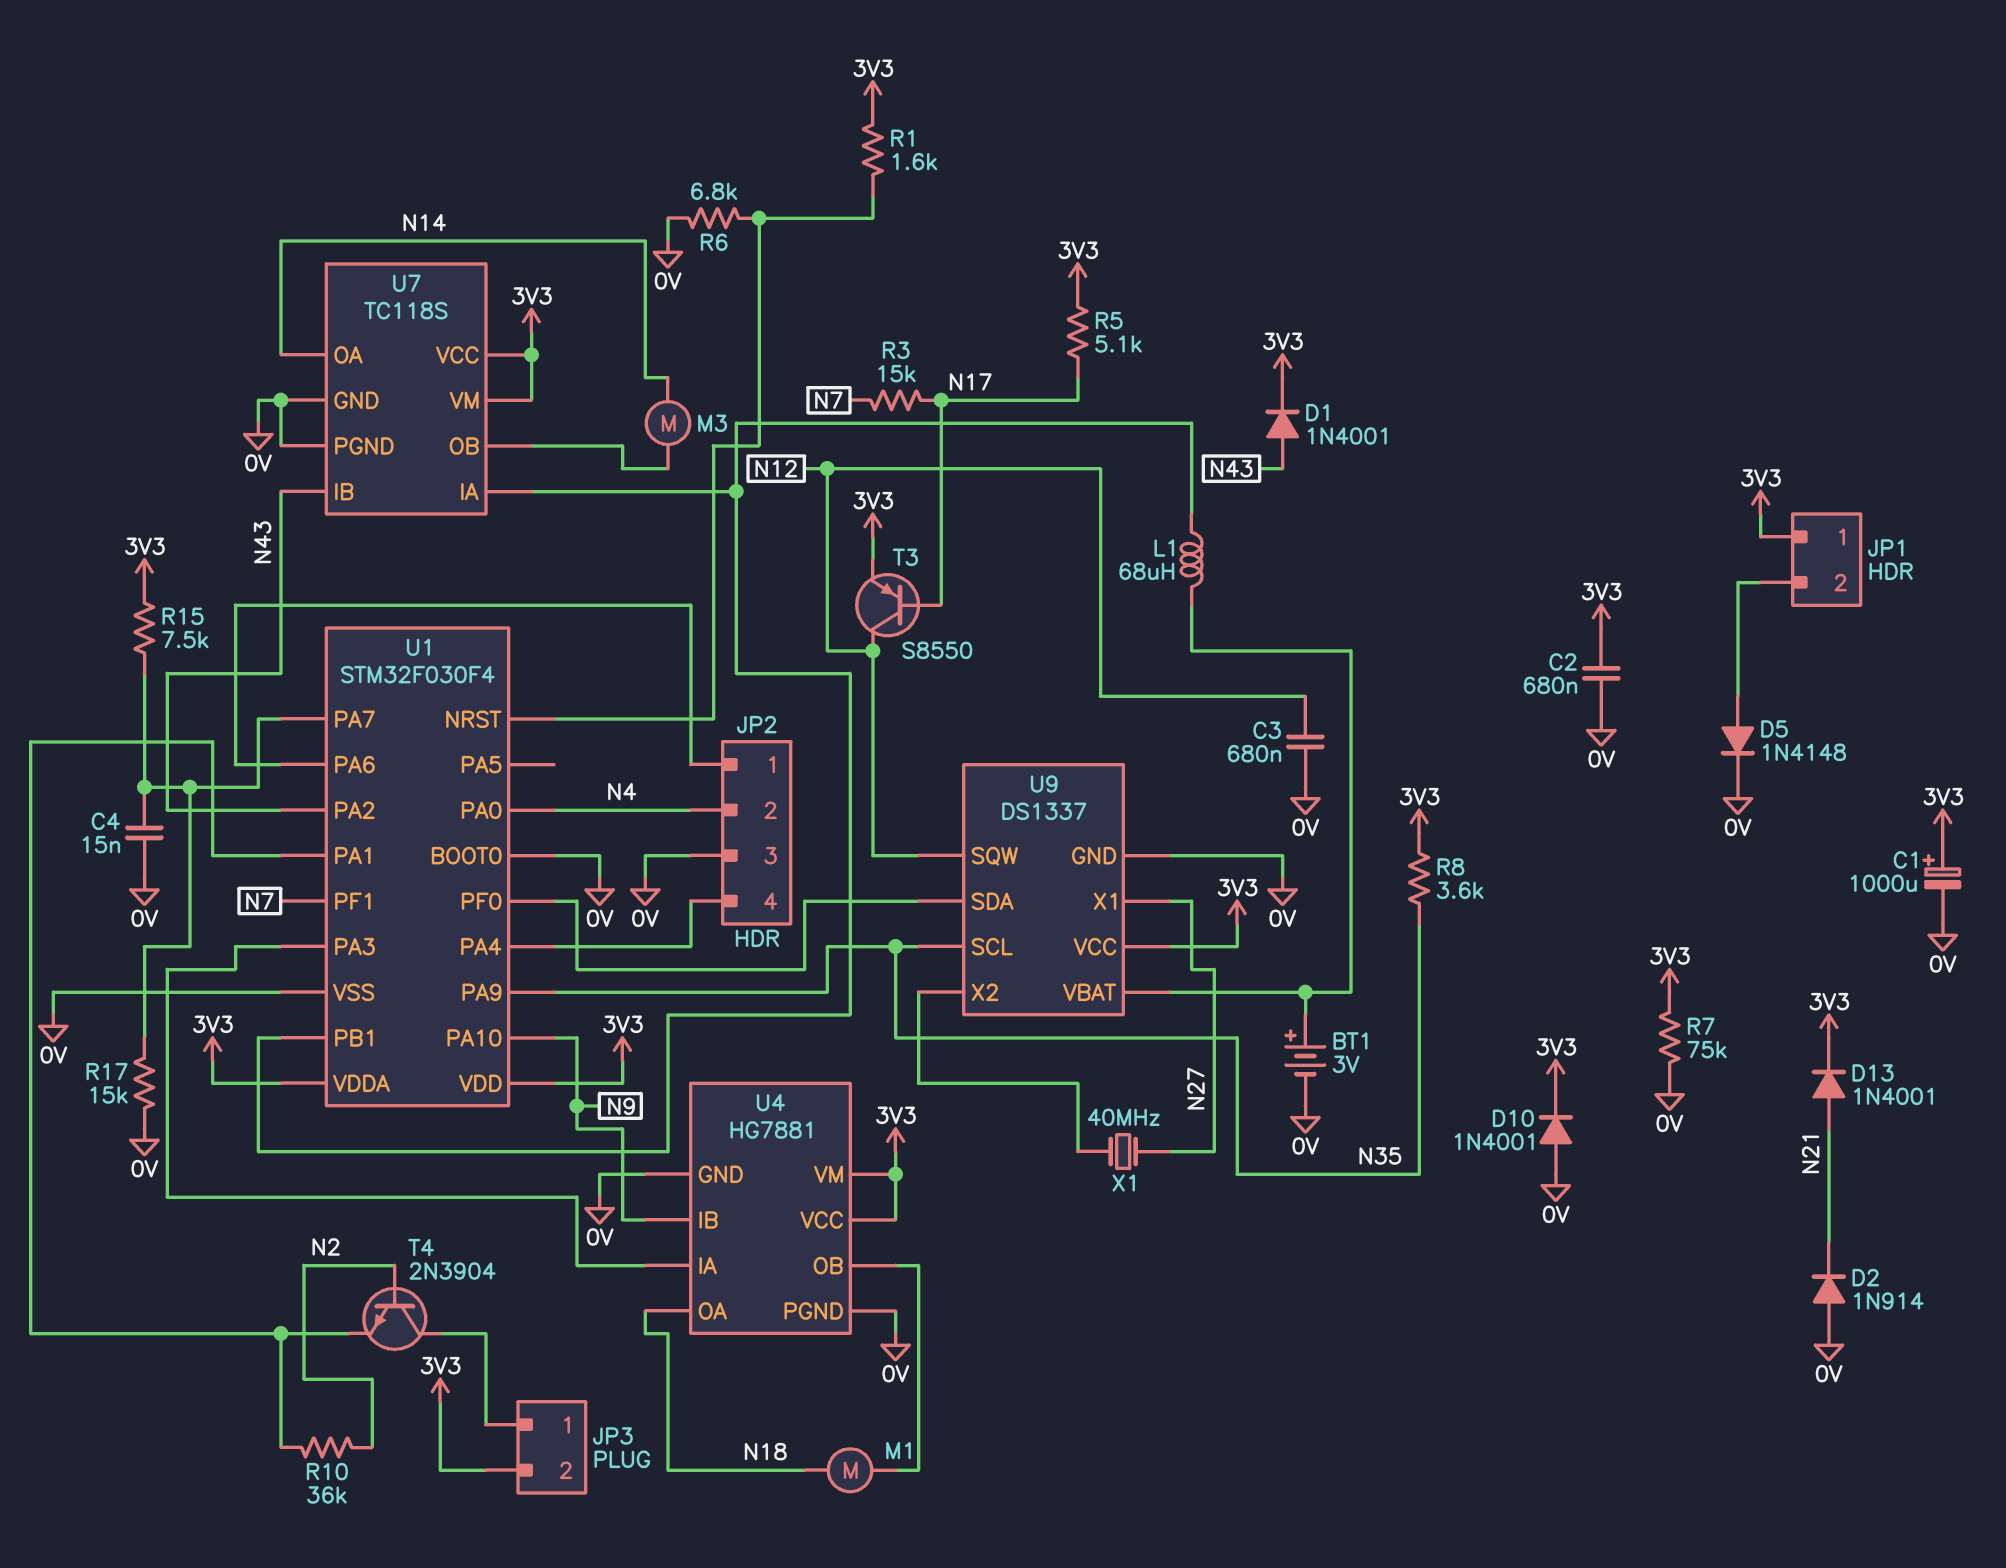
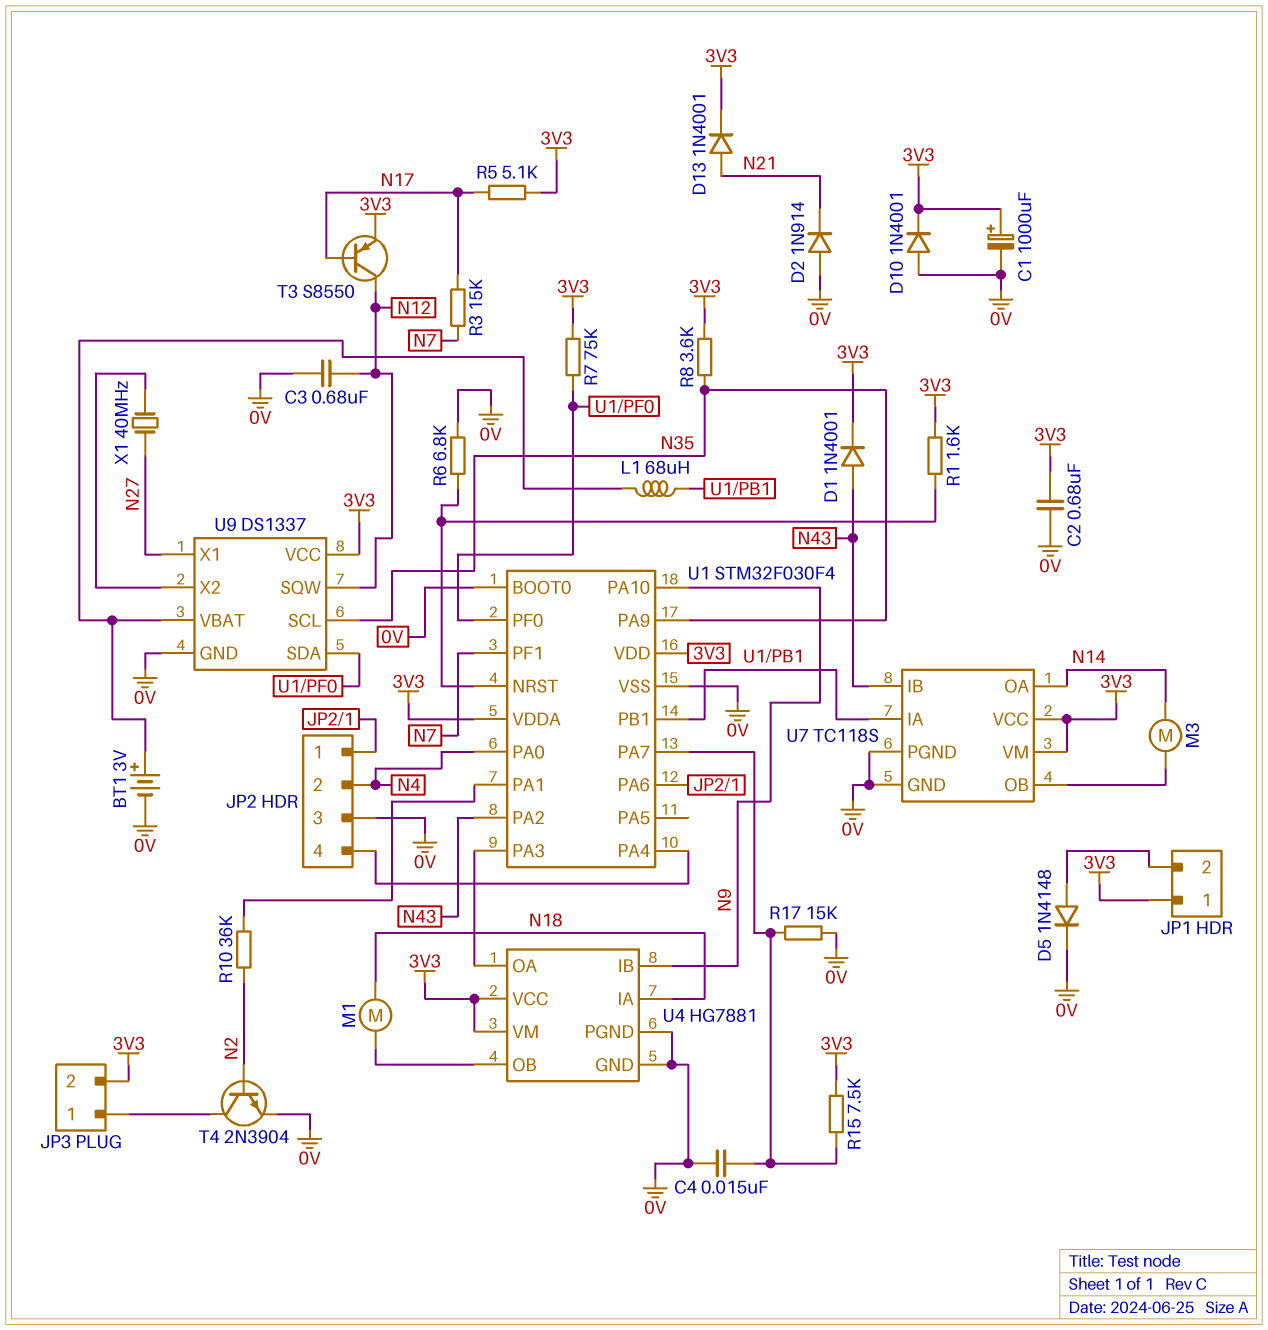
R7: 75k (0V, 3V3) -> 75k (3V3, U1/PF0)
T4: NPN 2N3904 (B N2, C JP3/1, E U1/PA1) -> NPN 2N3904 (B N2, C JP3/1, E 0V)
U4 pin IA: U1/PA3 -> N18
U4 pin OA: N18 -> U1/PA3

